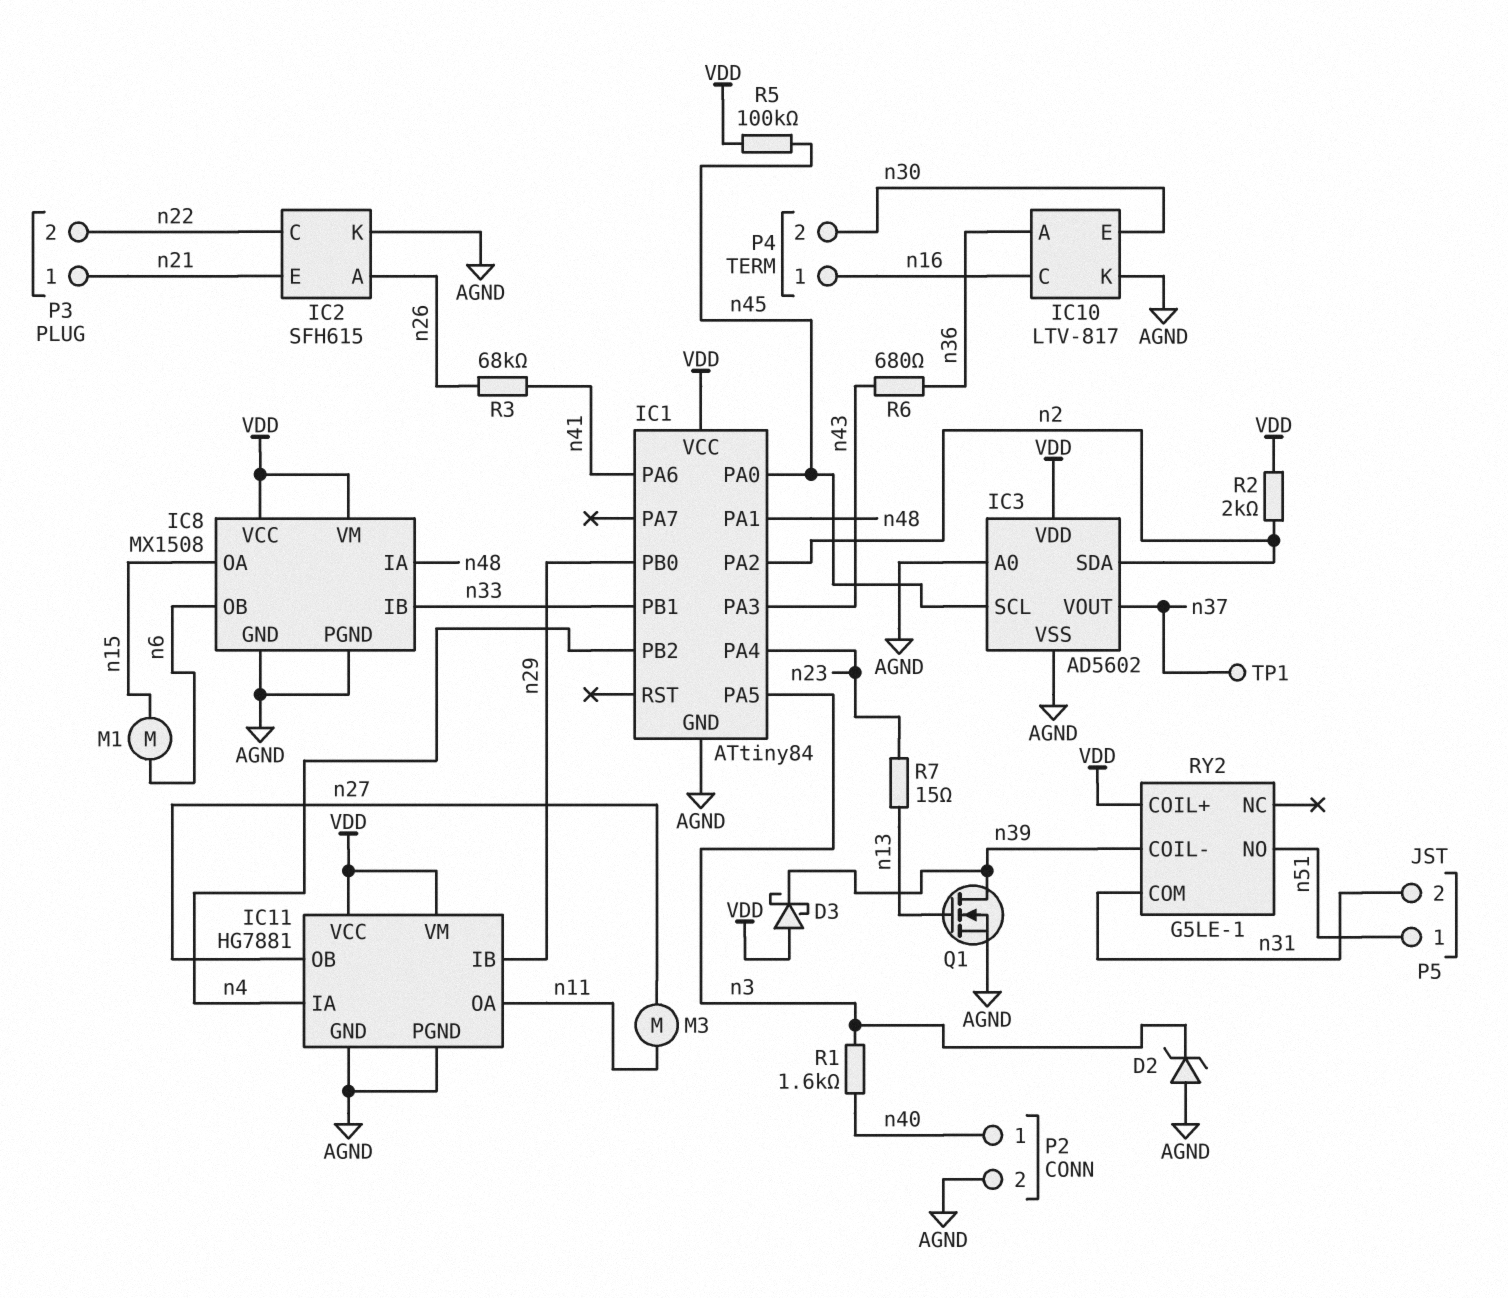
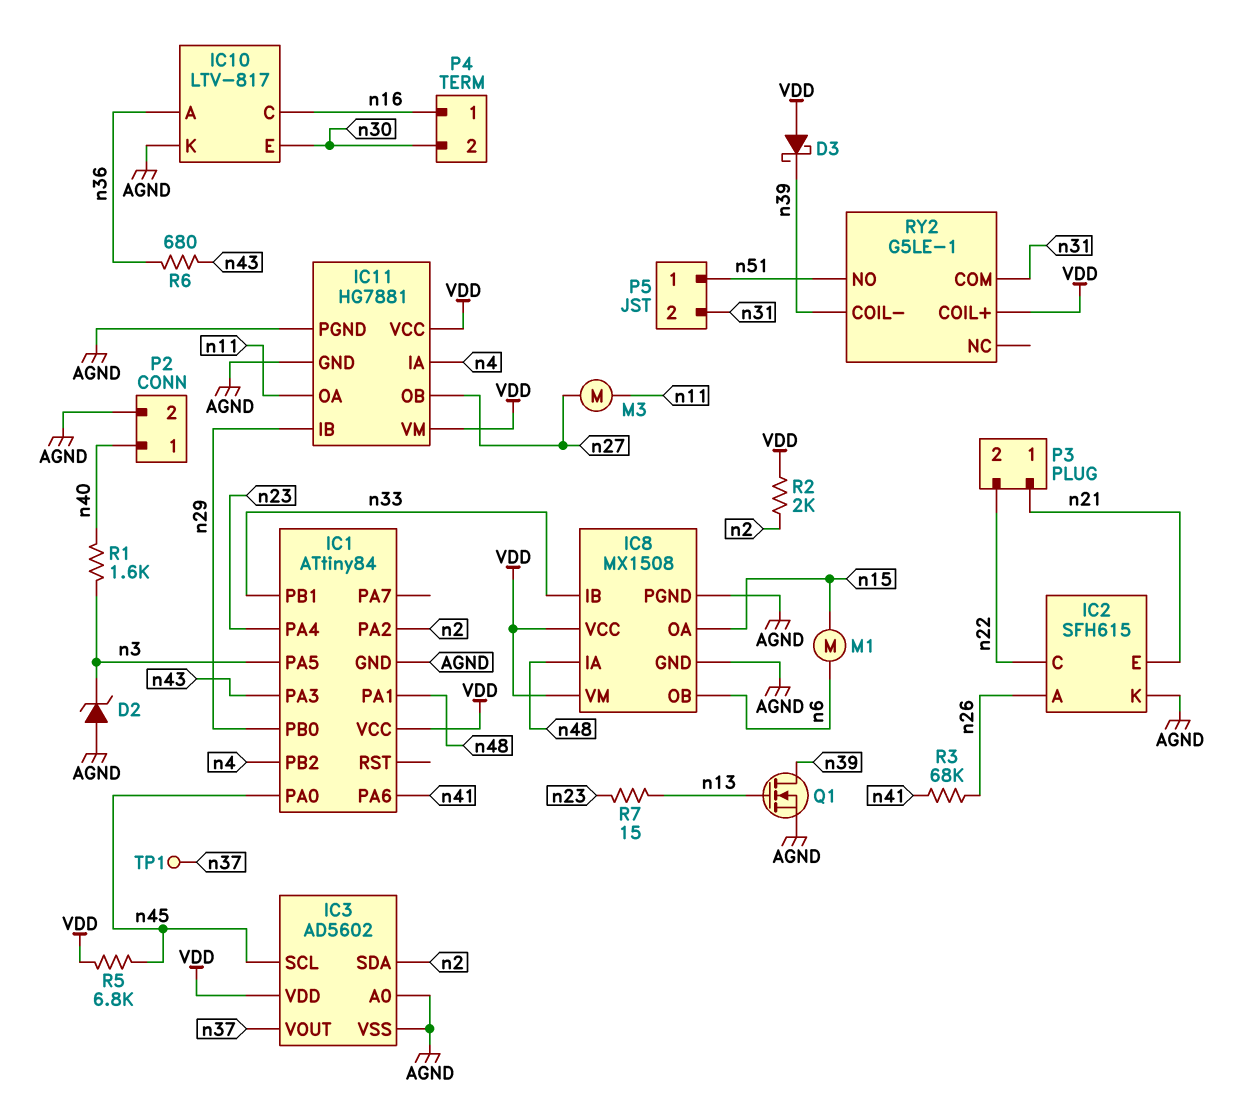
R5: 100k (VDD, n45) -> 6.8k (VDD, n45)

